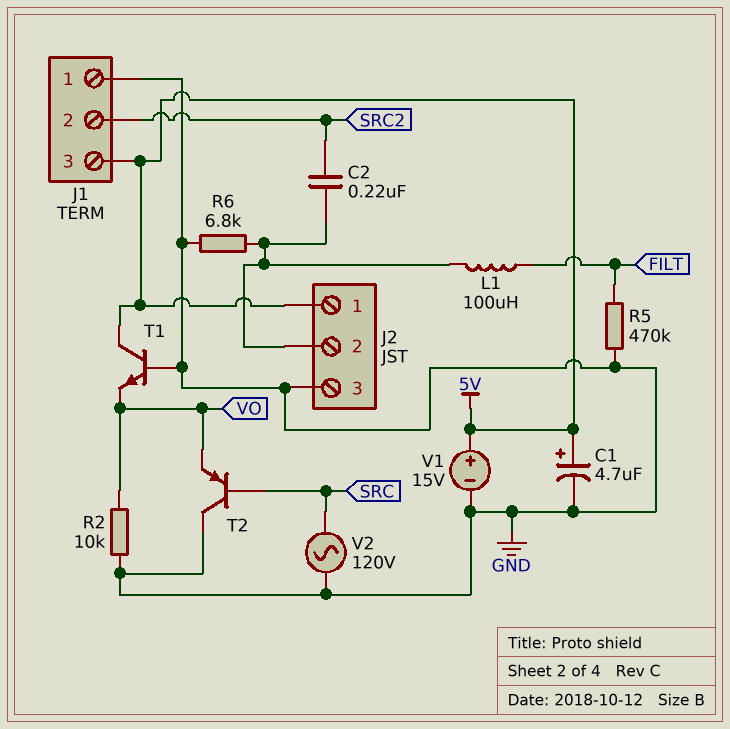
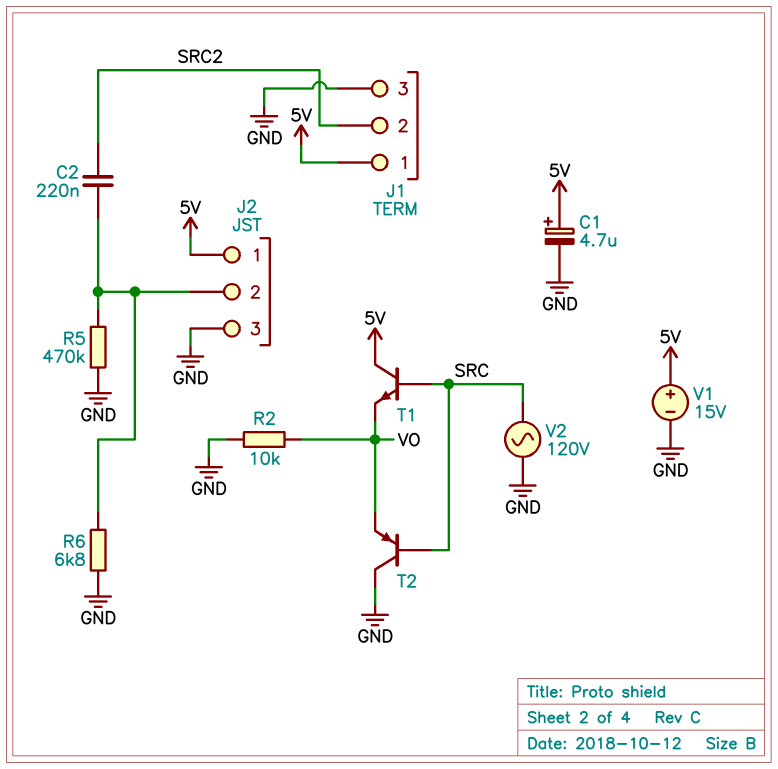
J1 pin 1: GND -> 5V
J1 pin 3: 5V -> GND
L1: 100uH (FILT, J2/2) -> none
R5: 470k (FILT, GND) -> 470k (GND, J2/2)
T1: NPN (B GND, C 5V, E VO) -> NPN (B SRC, C 5V, E VO)

